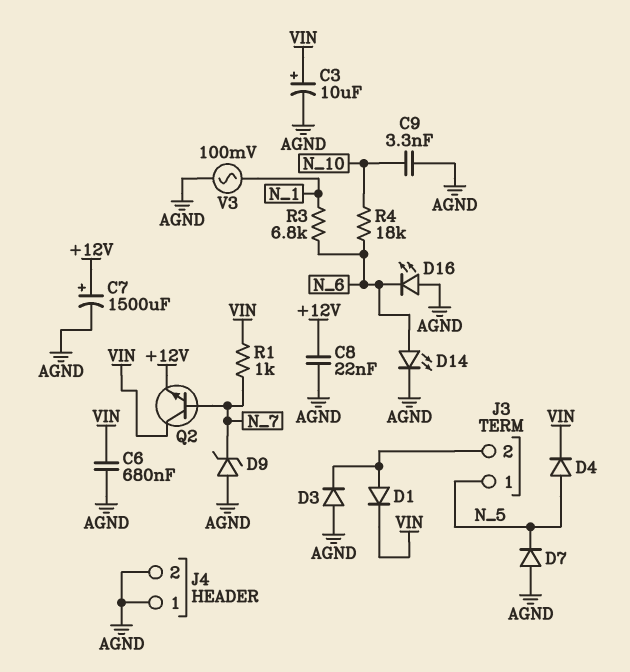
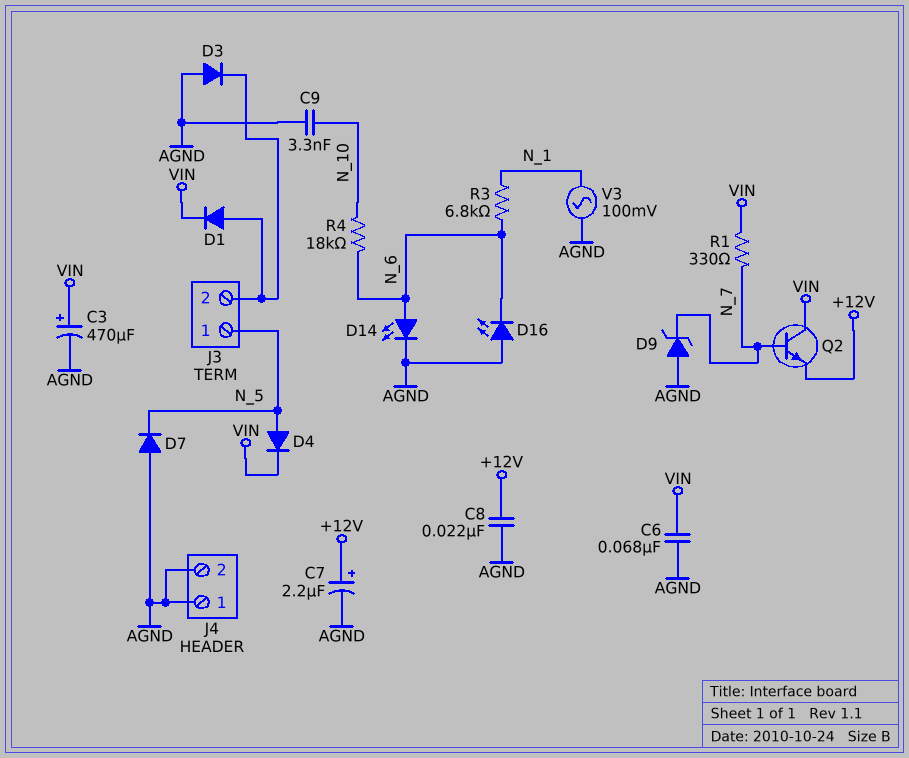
C3: 10uF (plus VIN, minus AGND) -> 470uF (plus VIN, minus AGND)
C6: 680nF (AGND, VIN) -> 68nF (AGND, VIN)
C7: 1500uF (plus +12V, minus AGND) -> 2.2uF (plus +12V, minus AGND)
R1: 1k (N_7, VIN) -> 330 (N_7, VIN)

